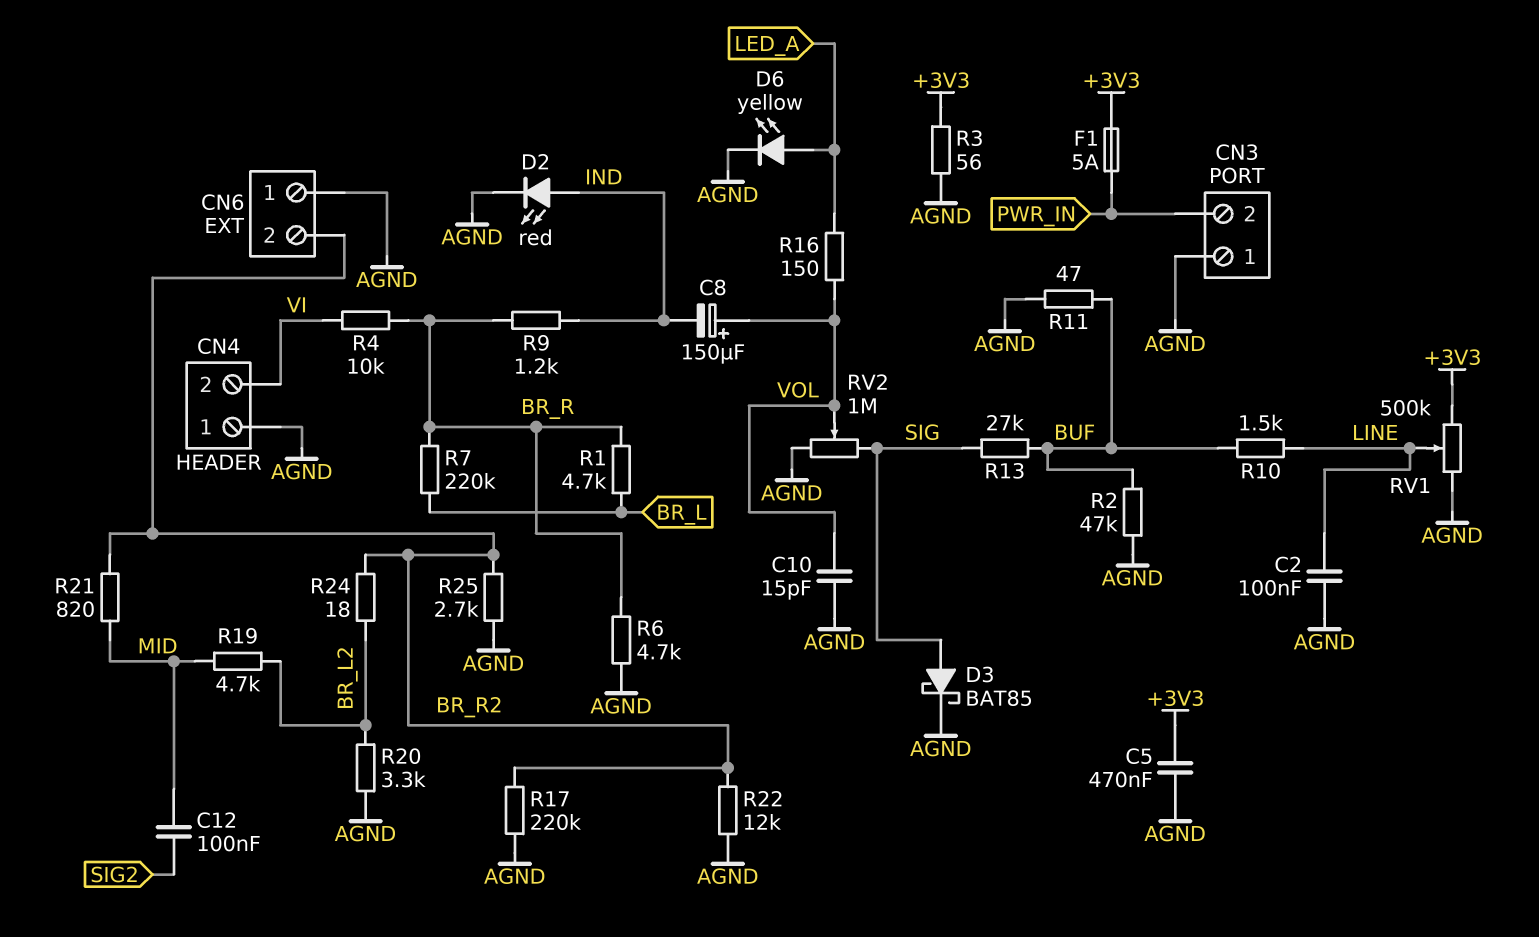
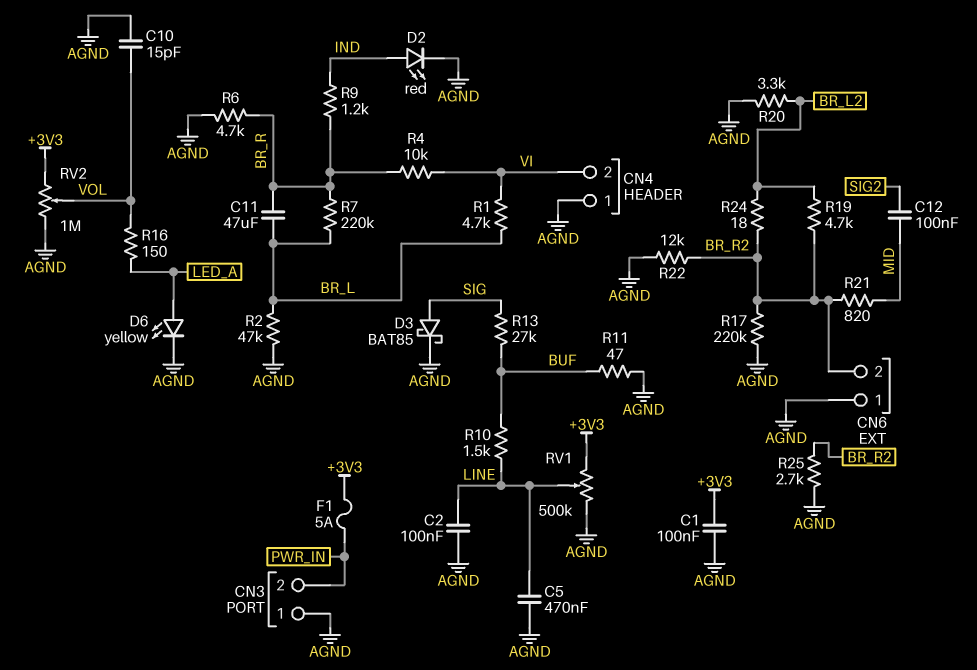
C1: none -> 100nF (+3V3, AGND)
C5: 470nF (+3V3, AGND) -> 470nF (AGND, LINE)
C8: 150uF (plus VOL, minus IND) -> none
C11: none -> 47uF (BR_L, BR_R)
R1: 4.7k (BR_L, BR_R) -> 4.7k (BR_L, VI)
R2: 47k (AGND, BUF) -> 47k (AGND, BR_L)
R3: 56 (+3V3, AGND) -> none
R19: 4.7k (BR_L2, MID) -> 4.7k (BR_L2, BR_R2)
RV2: 1M (AGND, SIG, wiper VOL) -> 1M (+3V3, AGND, wiper VOL)

